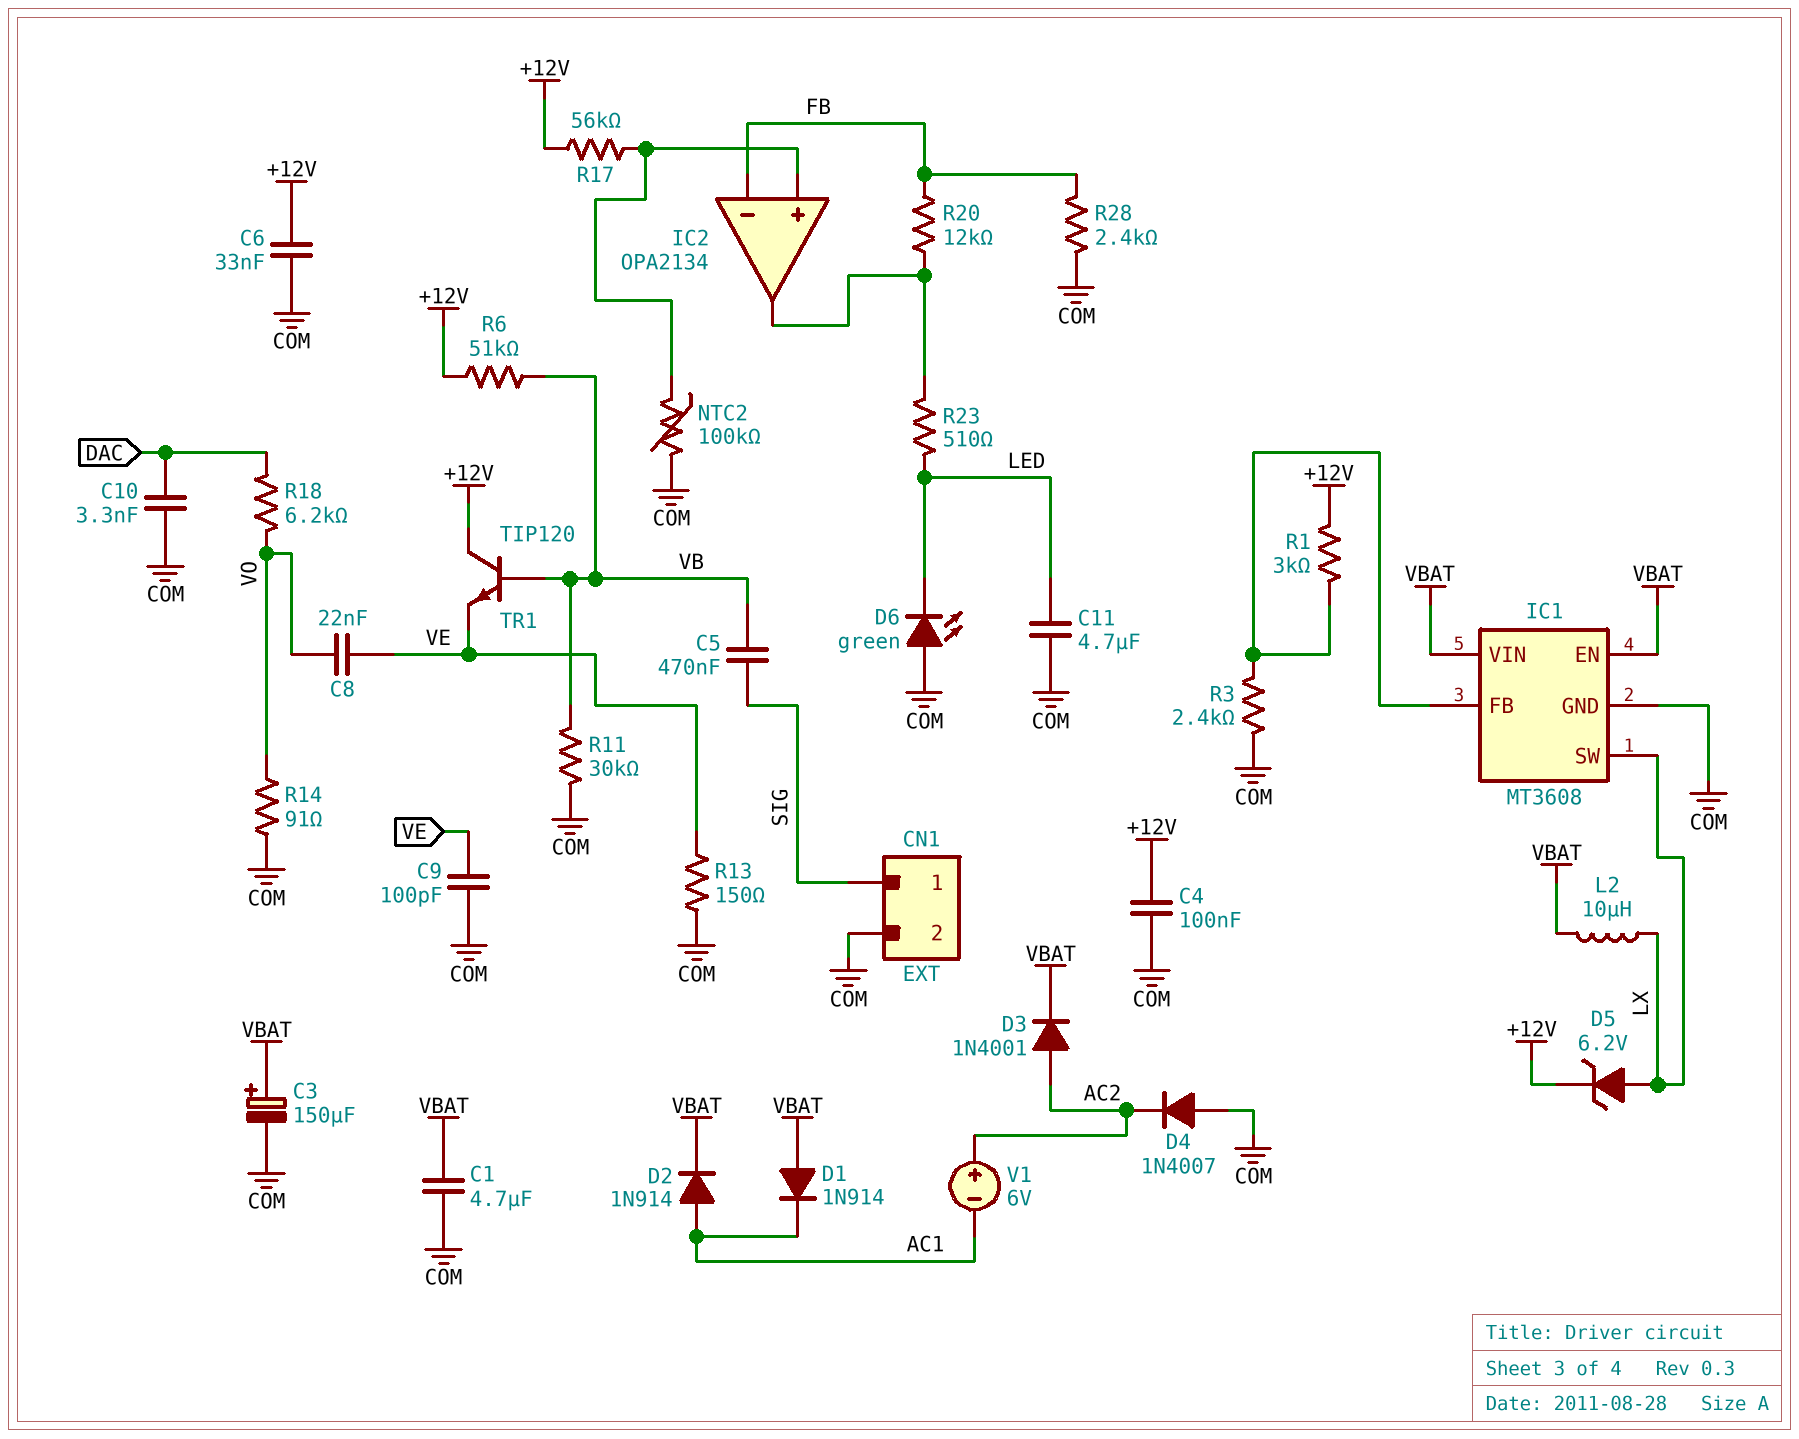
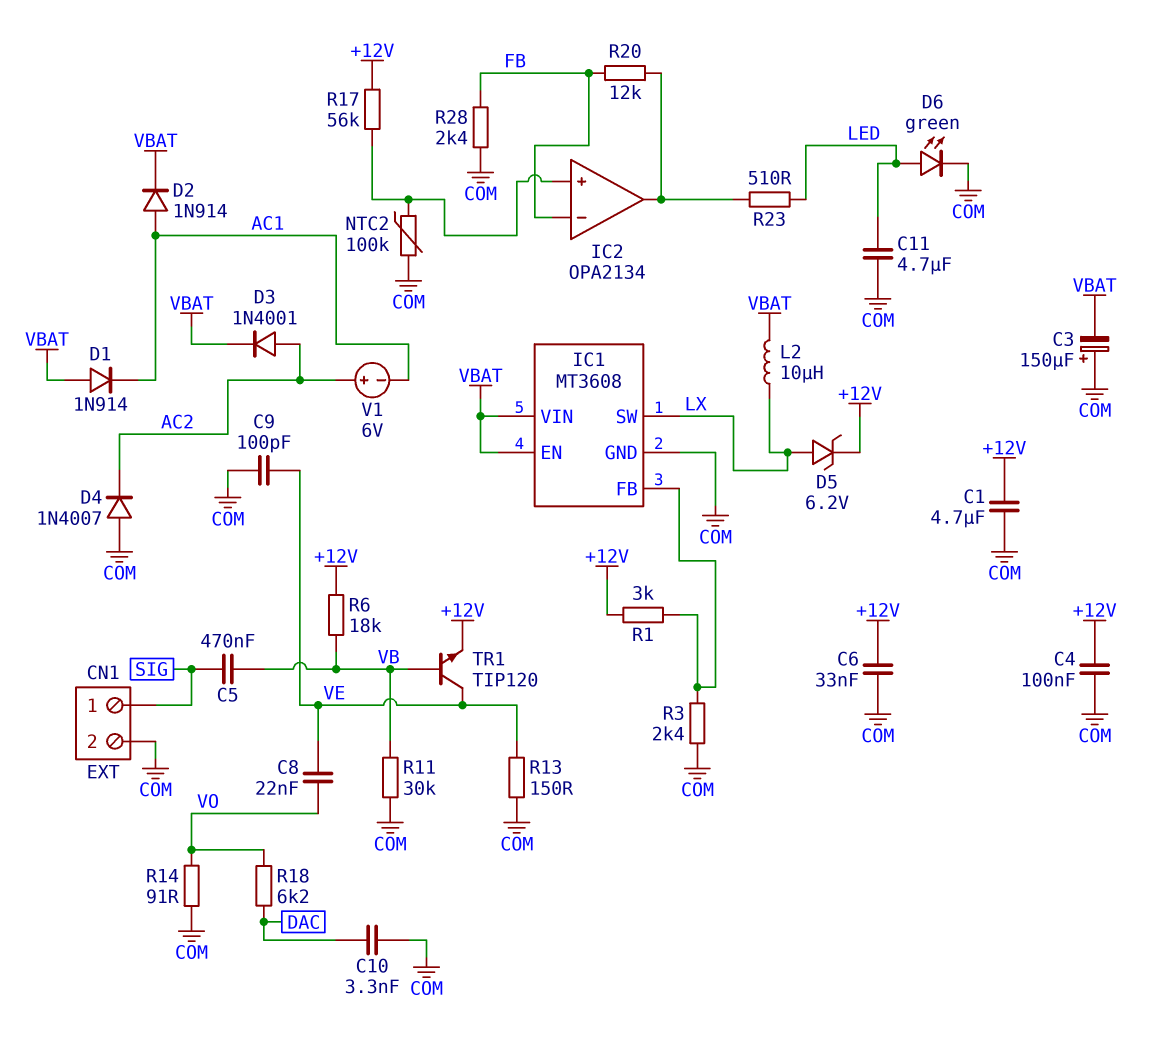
C1: 4.7uF (COM, VBAT) -> 4.7uF (+12V, COM)
C3: 150uF (plus VBAT, minus COM) -> 150uF (plus COM, minus VBAT)
D6: LED green (A COM, K LED) -> LED green (A LED, K COM)
R6: 51k (+12V, VB) -> 18k (+12V, VB)
TR1: NPN TIP120 (B VB, C +12V, E VE) -> NPN TIP120 (B VB, C VE, E +12V)

